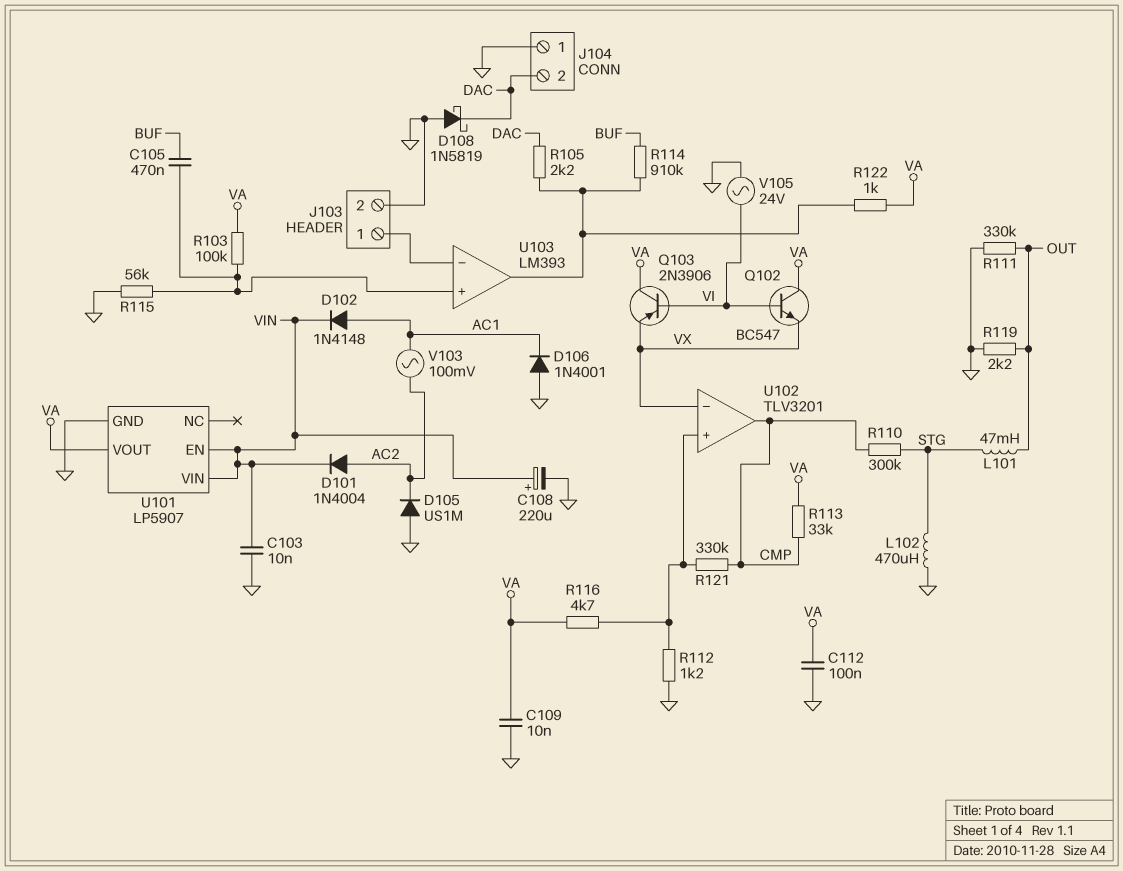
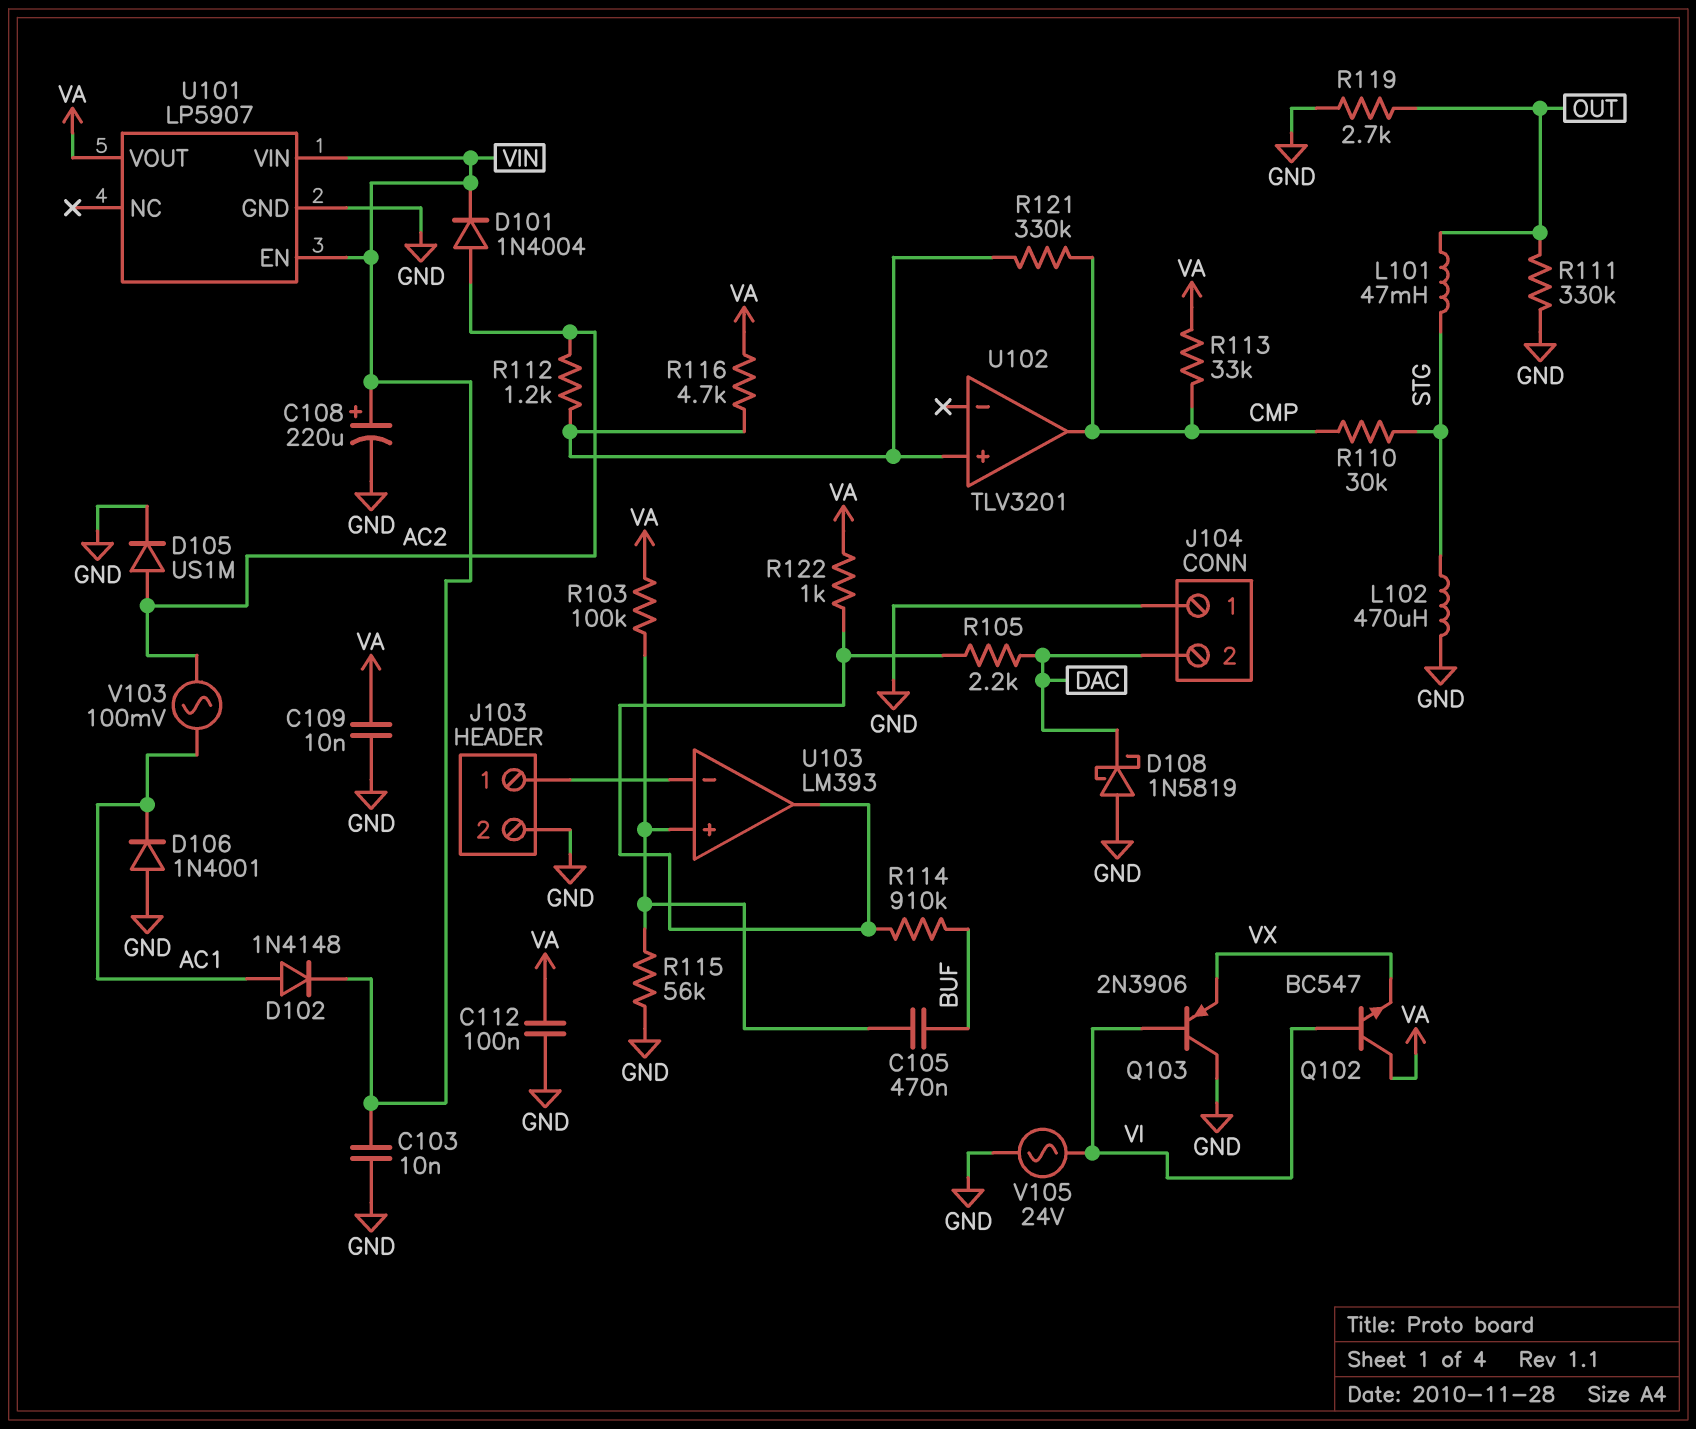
D105: diode US1M (A GND, K AC2) -> diode US1M (A AC2, K GND)
Q103: PNP 2N3906 (B VI, C VA, E VX) -> PNP 2N3906 (B VI, C GND, E VX)
R110: 300k (CMP, STG) -> 30k (CMP, STG)
R112: 1.2k (GND, U102/in+) -> 1.2k (AC2, U102/in+)
R119: 2.2k (GND, OUT) -> 2.7k (GND, OUT)
U102 pin in-: VX -> none

